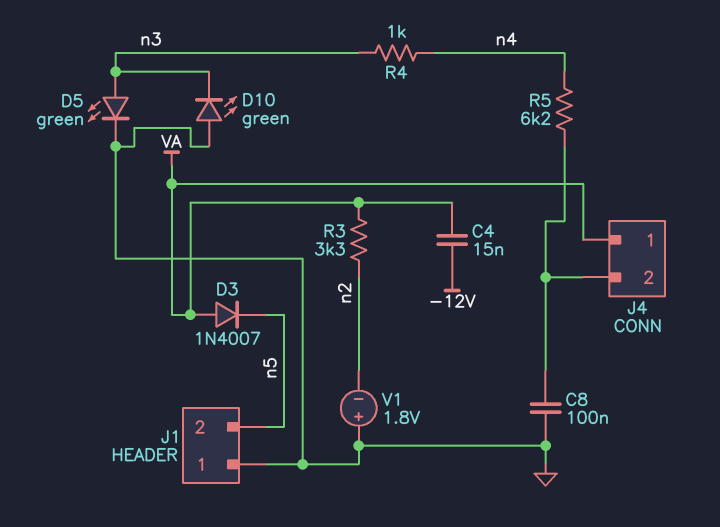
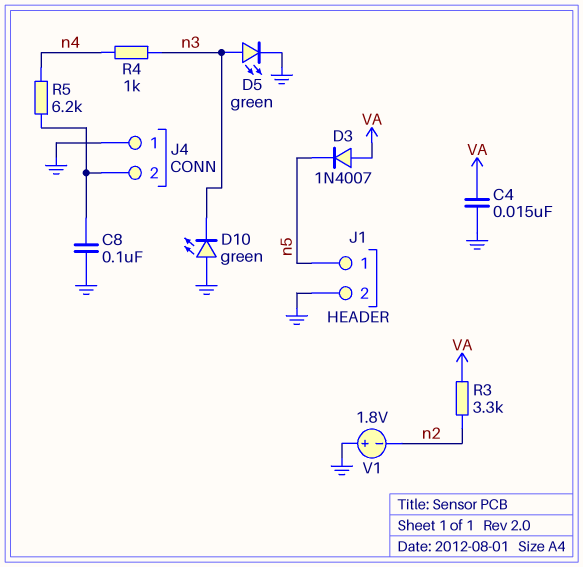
C4: 15nF (-12V, VA) -> 15nF (GND, VA)
J1 pin 1: GND -> n5
J1 pin 2: n5 -> GND
J4 pin 1: VA -> GND

